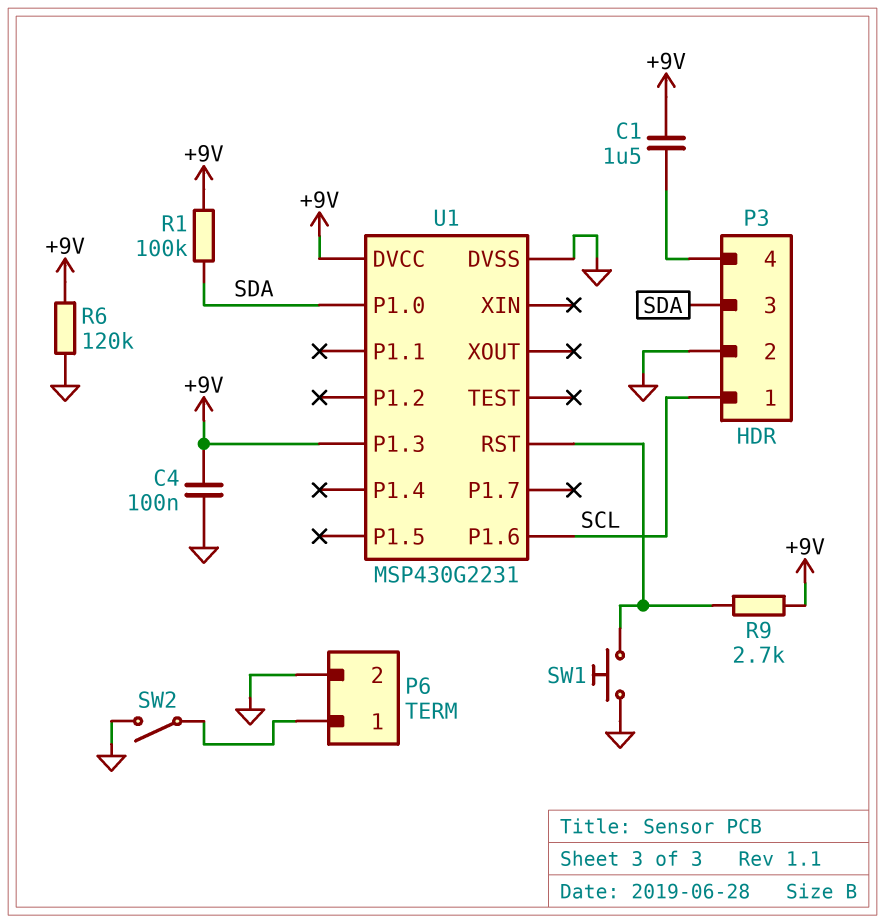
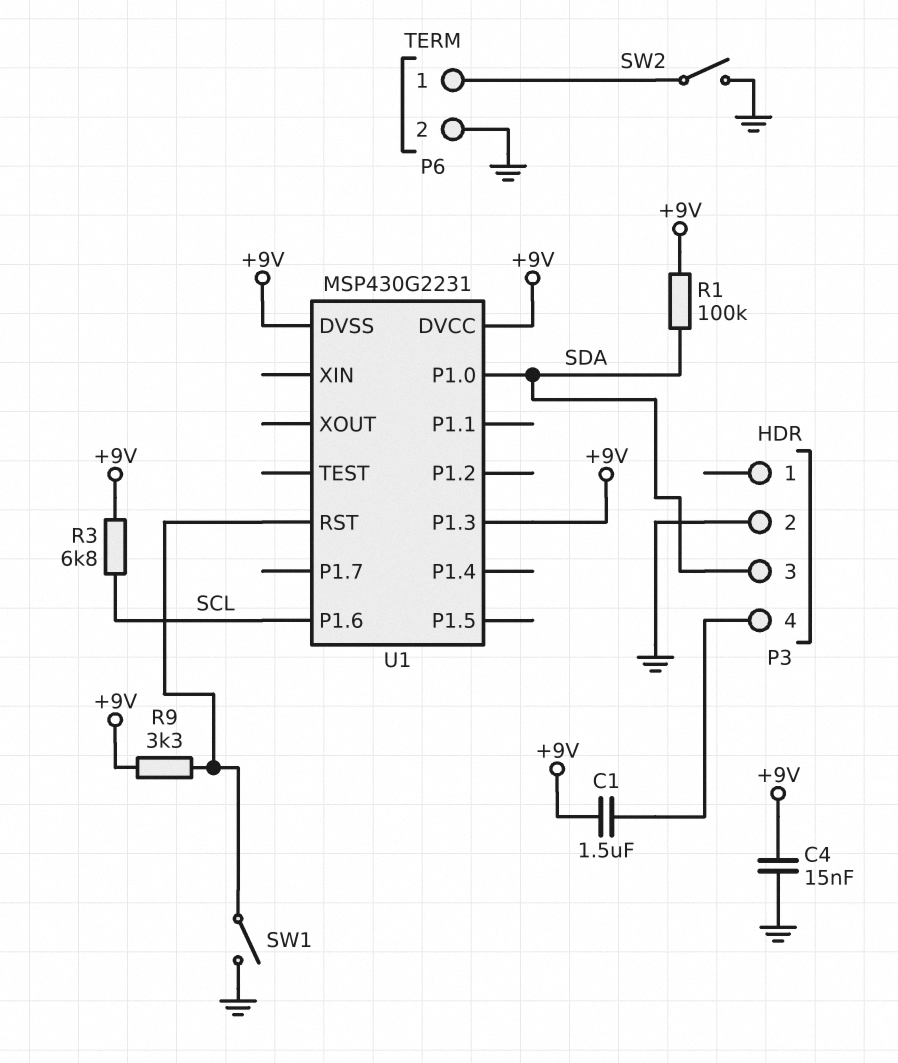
C4: 100nF (+9V, GND) -> 15nF (+9V, GND)
P3 pin 1: SCL -> none
R3: none -> 6.8k (+9V, SCL)
R6: 120k (+9V, GND) -> none
R9: 2.7k (+9V, U1/RST) -> 3.3k (+9V, U1/RST)
SW1: button (GND, U1/RST) -> switch (GND, U1/RST)
U1 pin DVSS: GND -> +9V

